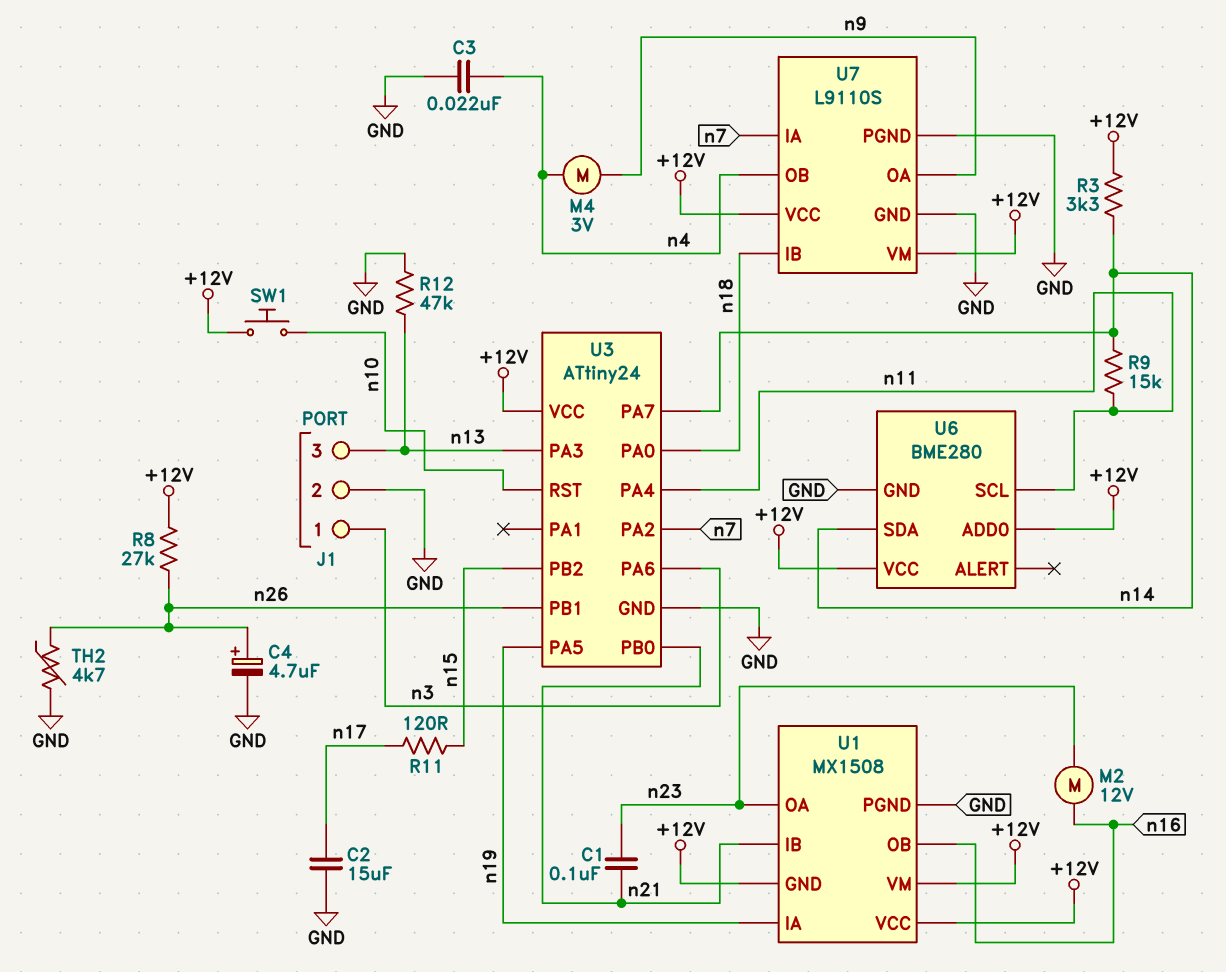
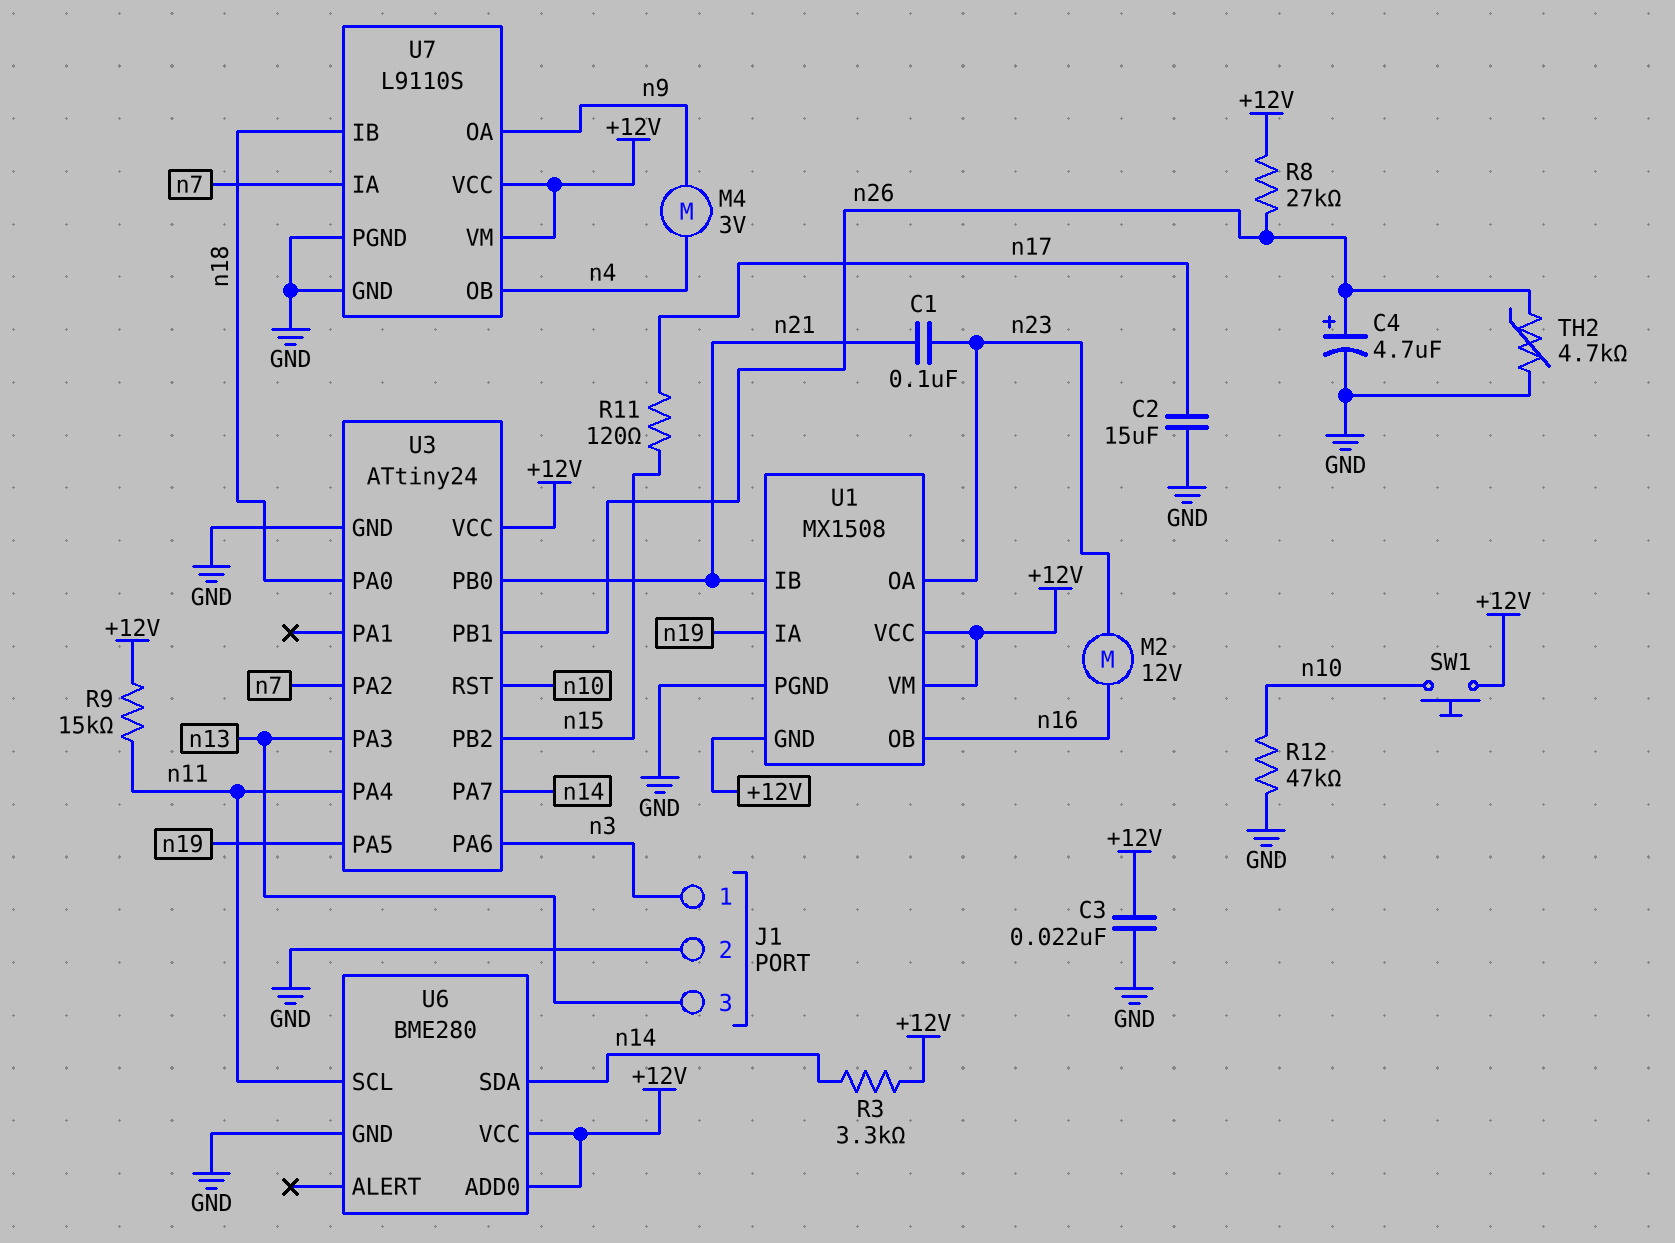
C3: 22nF (GND, n4) -> 22nF (+12V, GND)
R9: 15k (n11, n14) -> 15k (+12V, n11)
R12: 47k (GND, n13) -> 47k (GND, n10)

